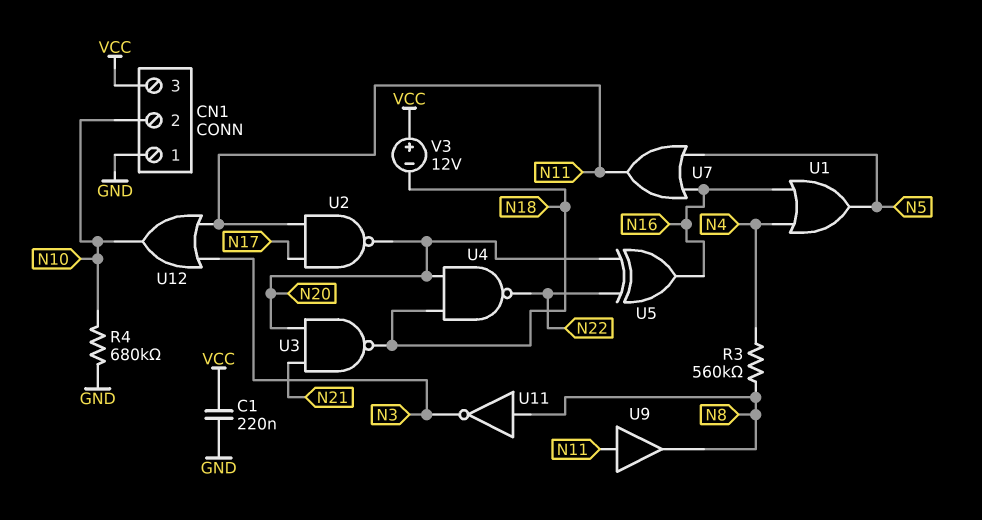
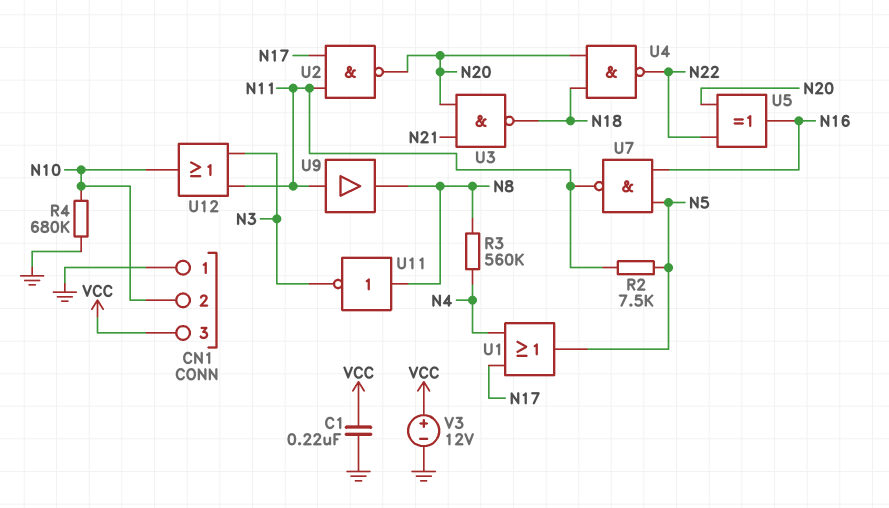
R2: none -> 7.5k (N5, N11)
U1: OR (in N4, in N16, out N5) -> OR (in N4, in N17, out N5)
U7: OR (in N5, in N16, out N11) -> NAND (in N5, in N16, out N11)
V3: 12V (plus VCC, minus N18) -> 12V (plus VCC, minus GND)

